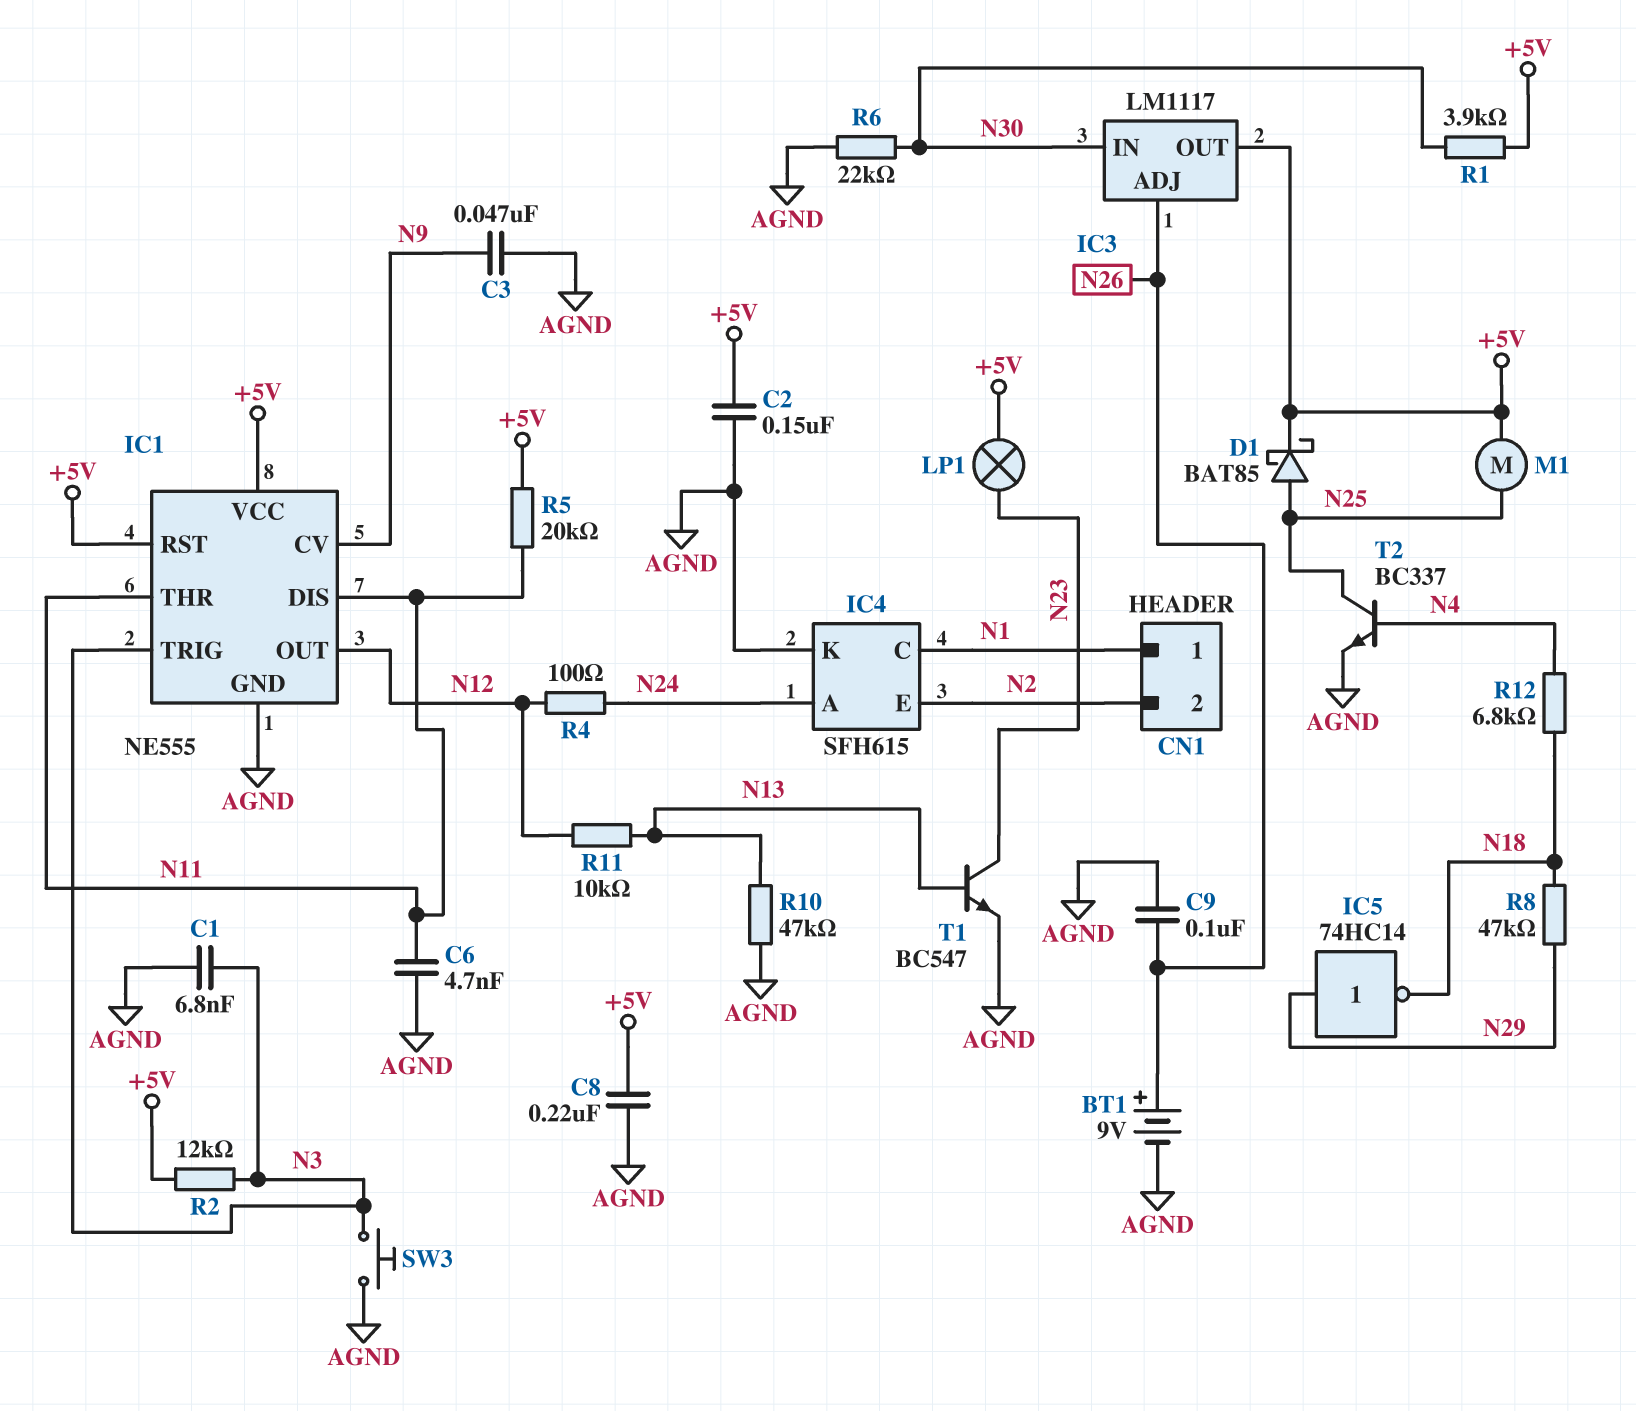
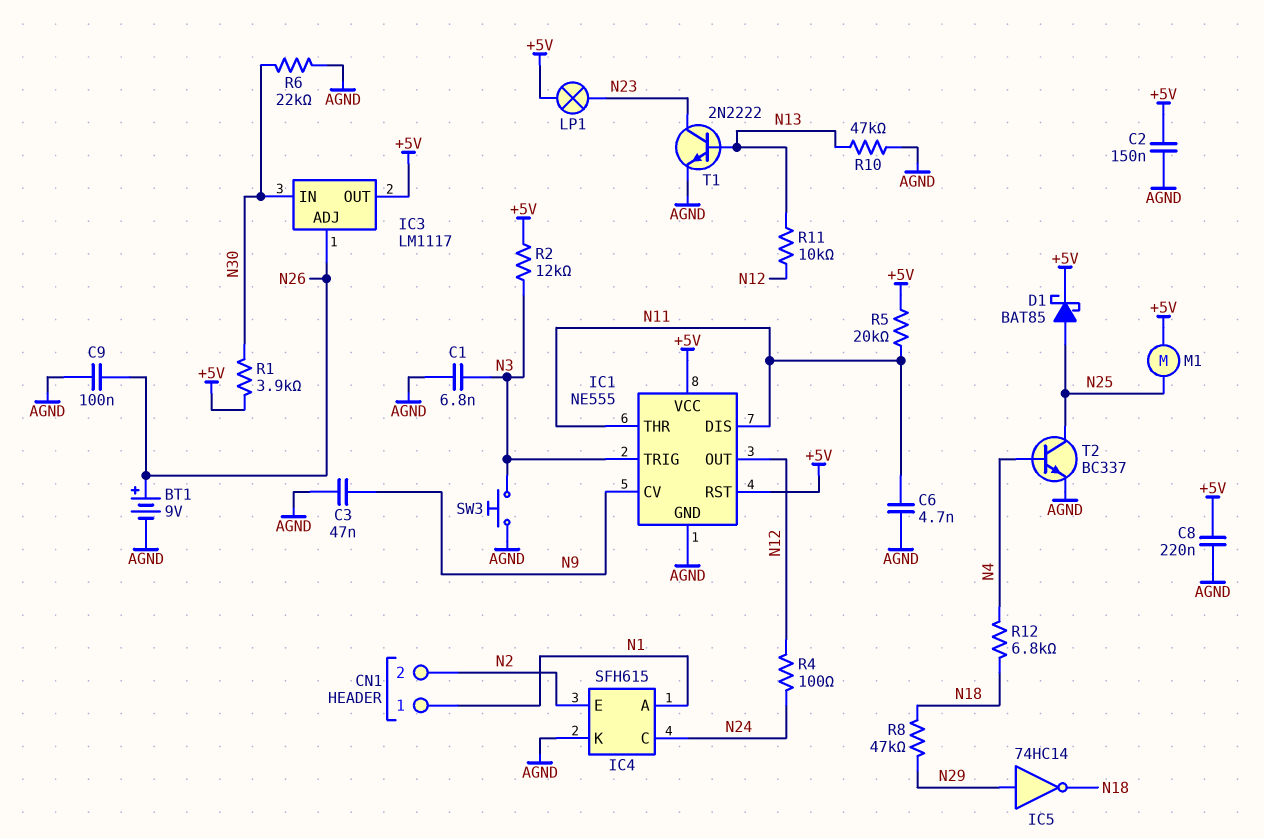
IC4 pin A: N24 -> N1
IC4 pin C: N1 -> N24
T1: NPN BC547 (B N13, C N23, E AGND) -> NPN 2N2222 (B N13, C N23, E AGND)

